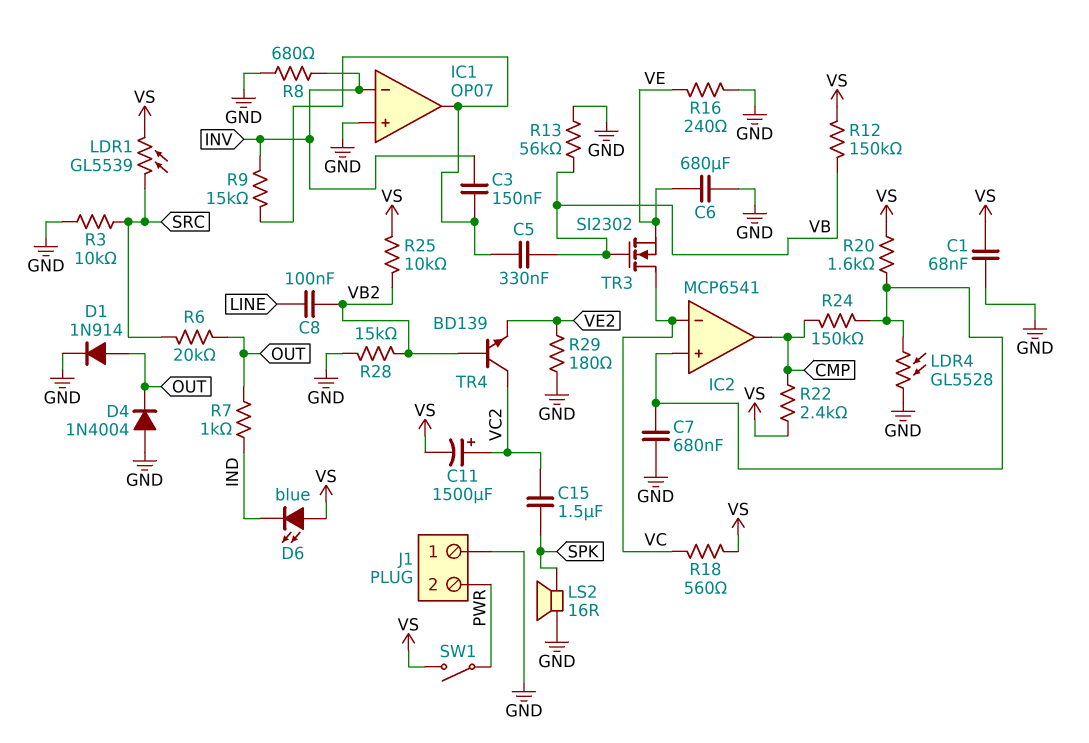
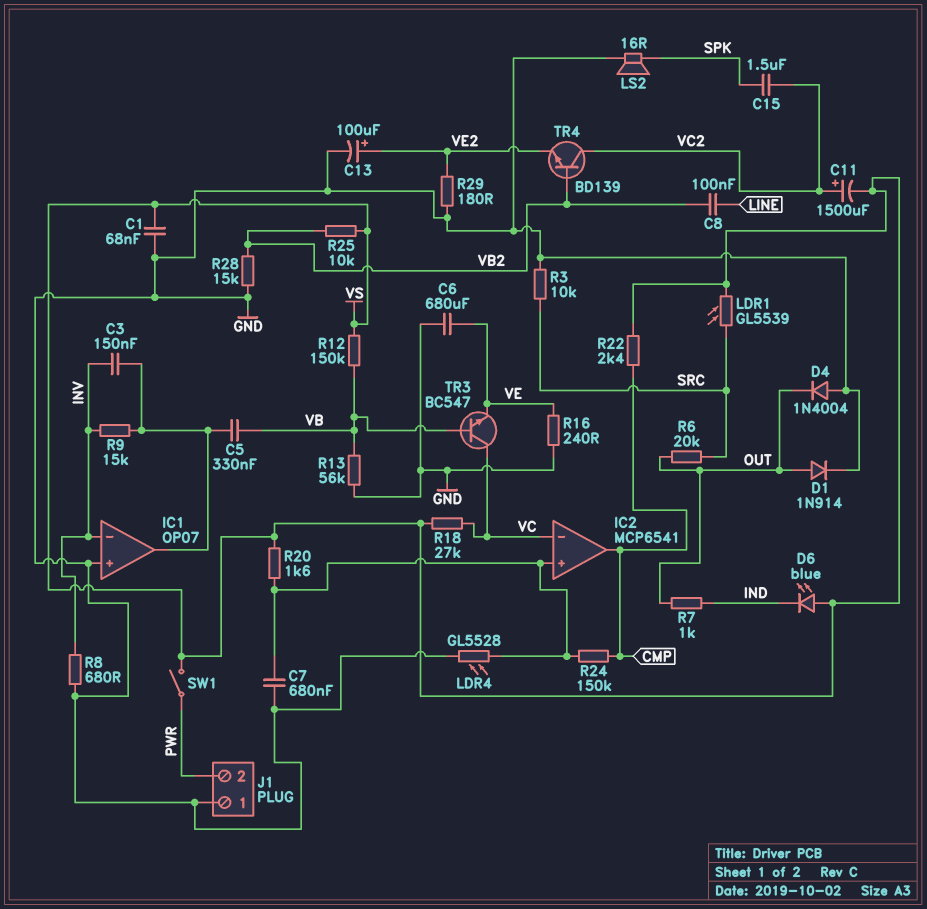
C13: none -> 100uF (plus VE2, minus GND)
R18: 560 (VC, VS) -> 27k (VC, VS)
TR3: NMOS SI2302 (G VB, D VC, S VE) -> NPN BC547 (B VB, C VC, E VE)

